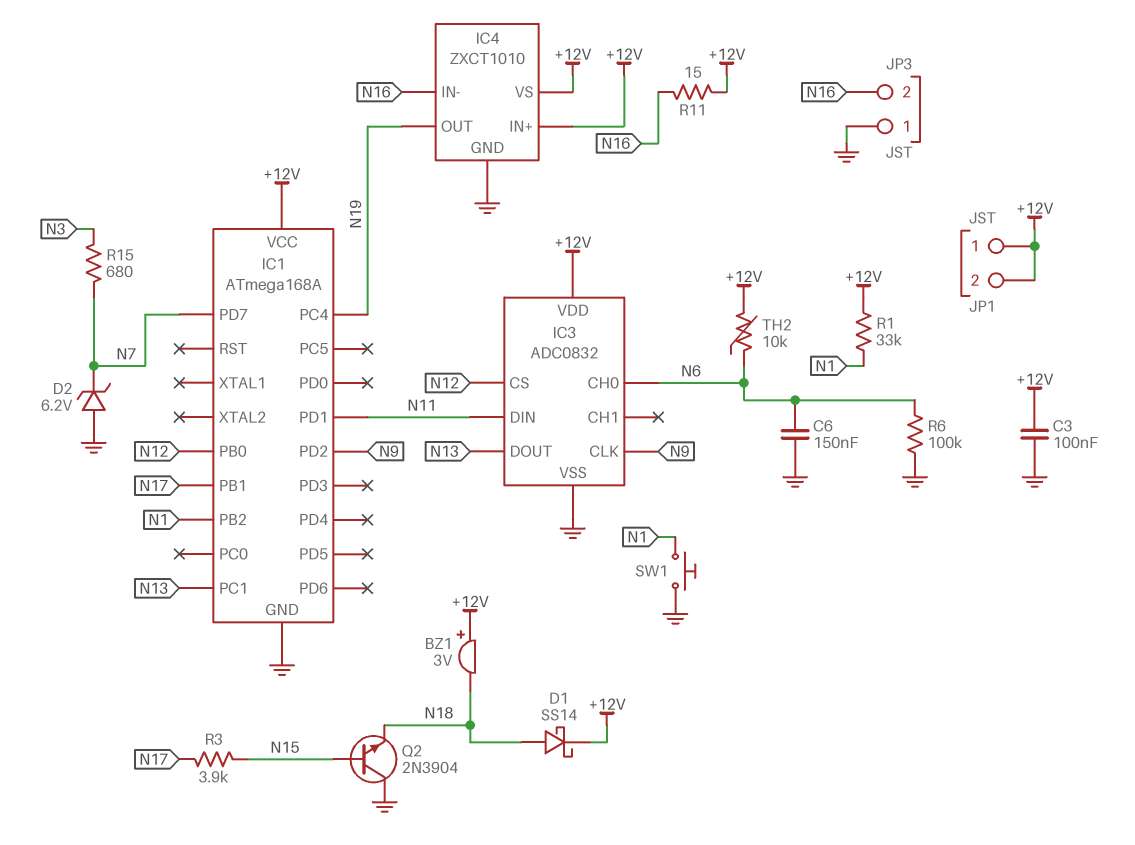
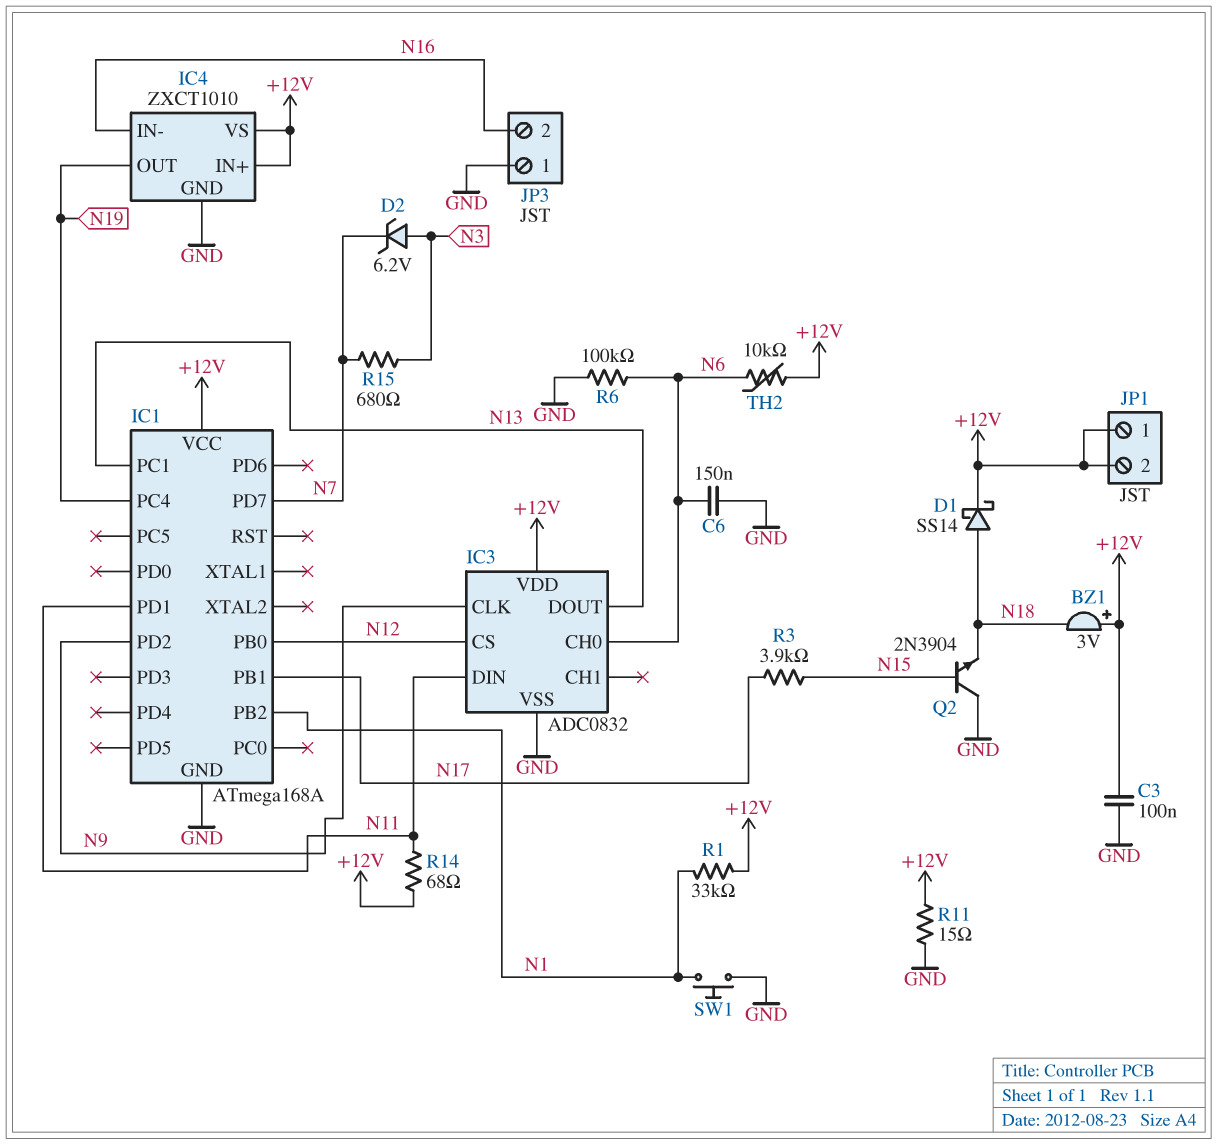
D2: zener 6.2V (A GND, K N7) -> zener 6.2V (A N3, K N7)
R11: 15 (+12V, N16) -> 15 (+12V, GND)
R14: none -> 68 (+12V, N11)

